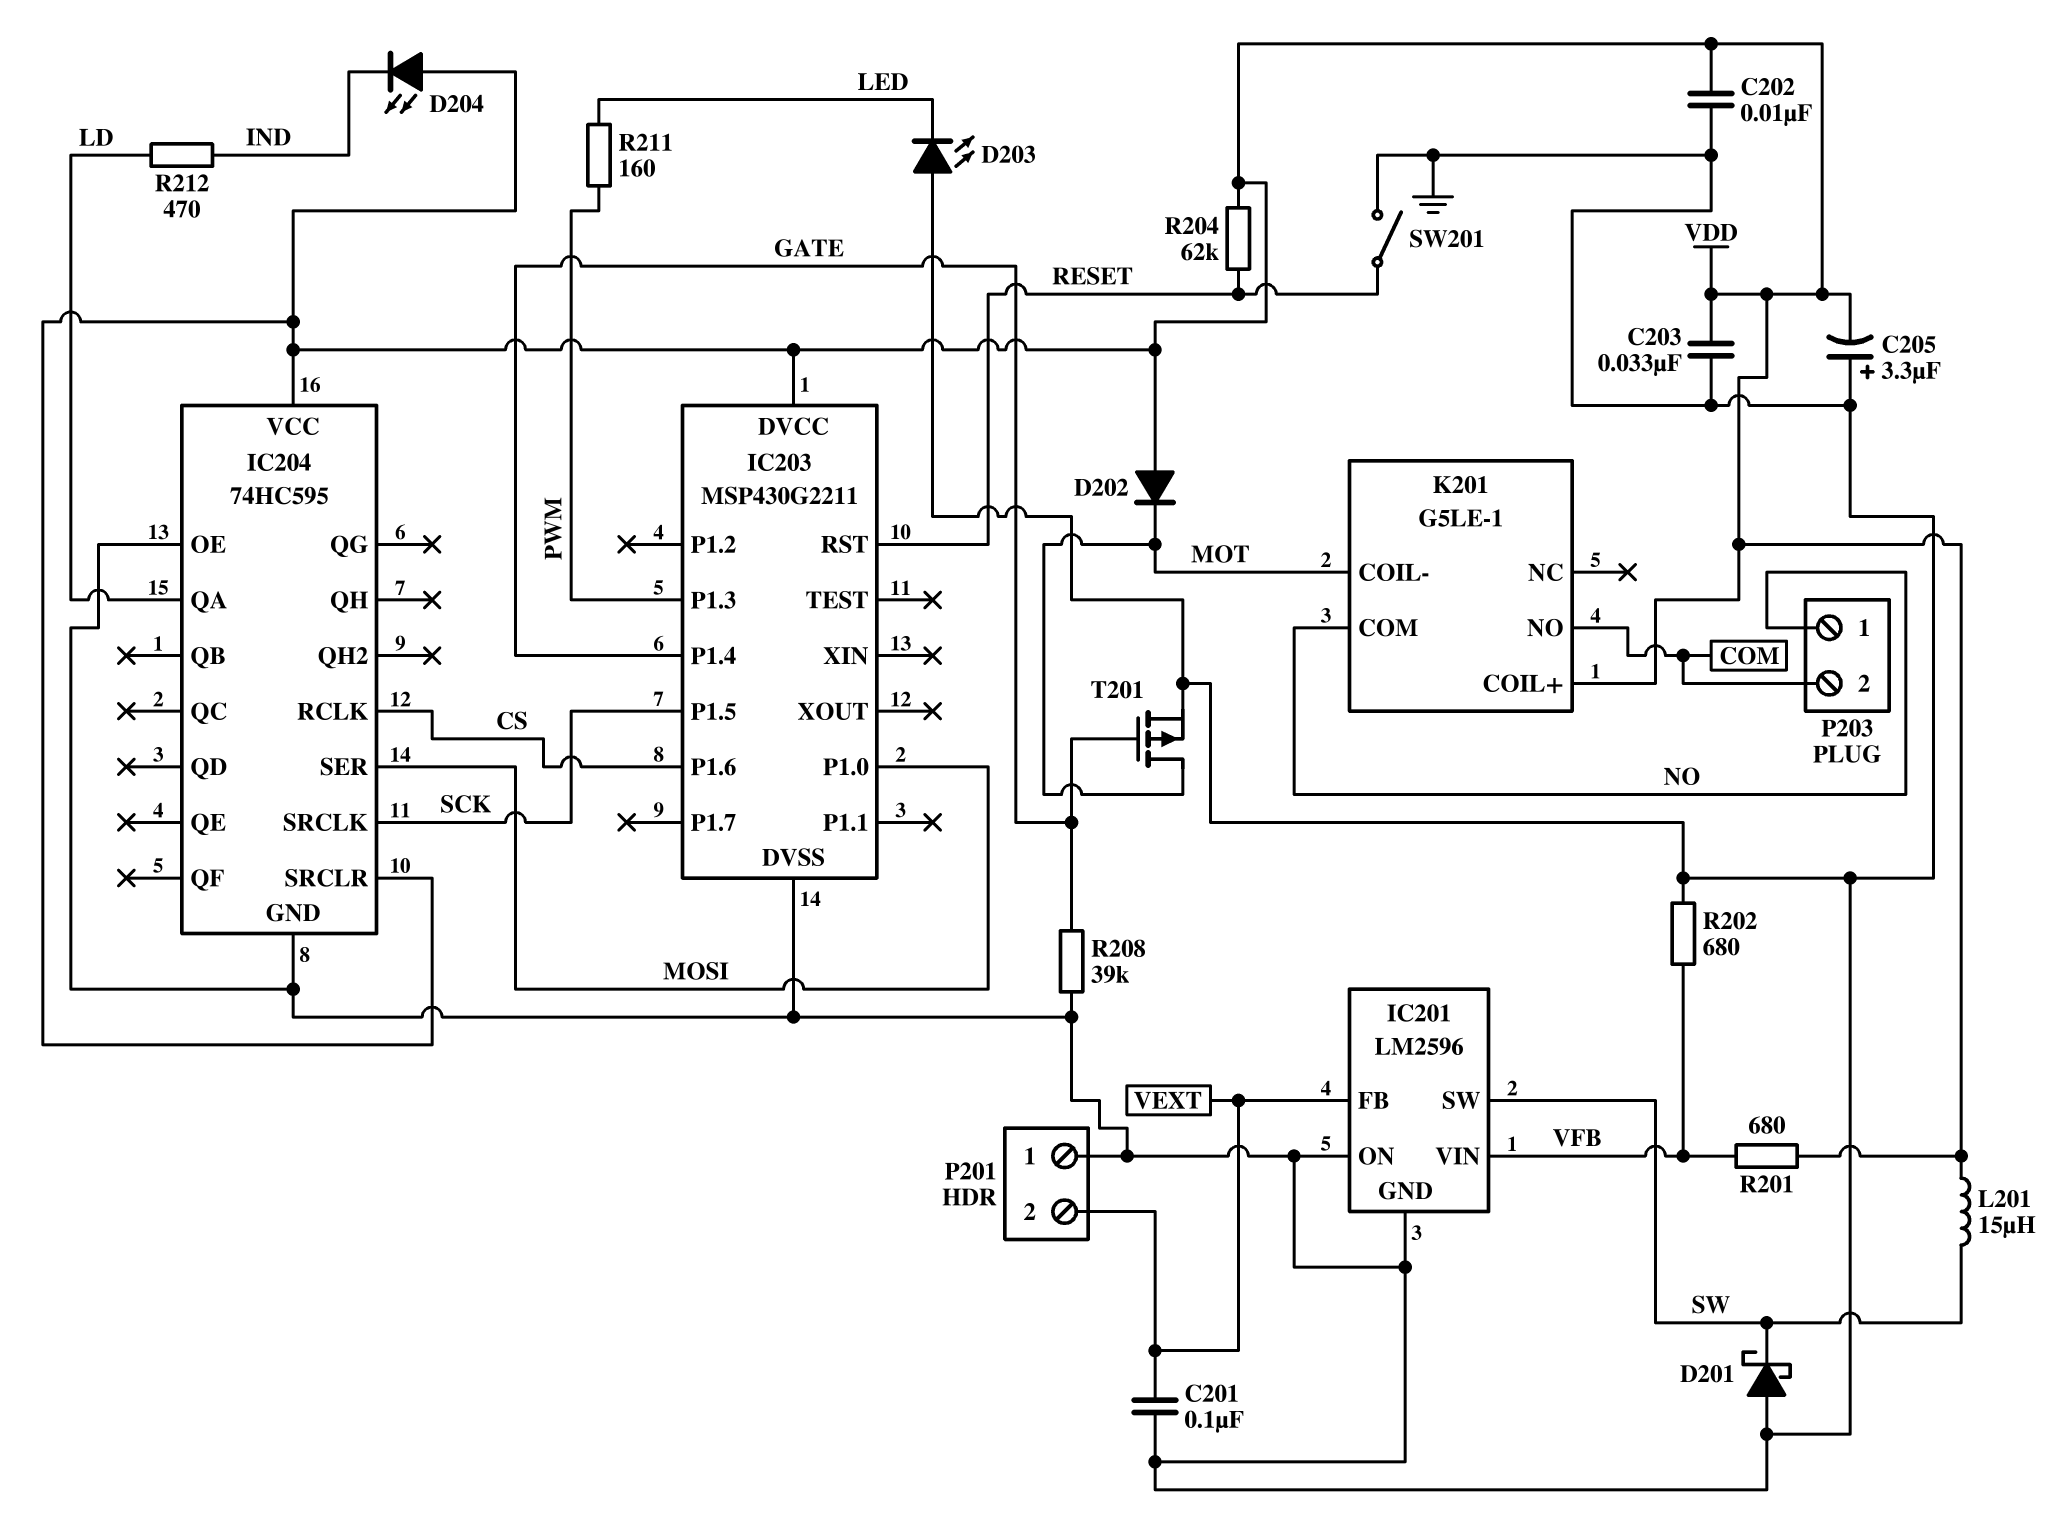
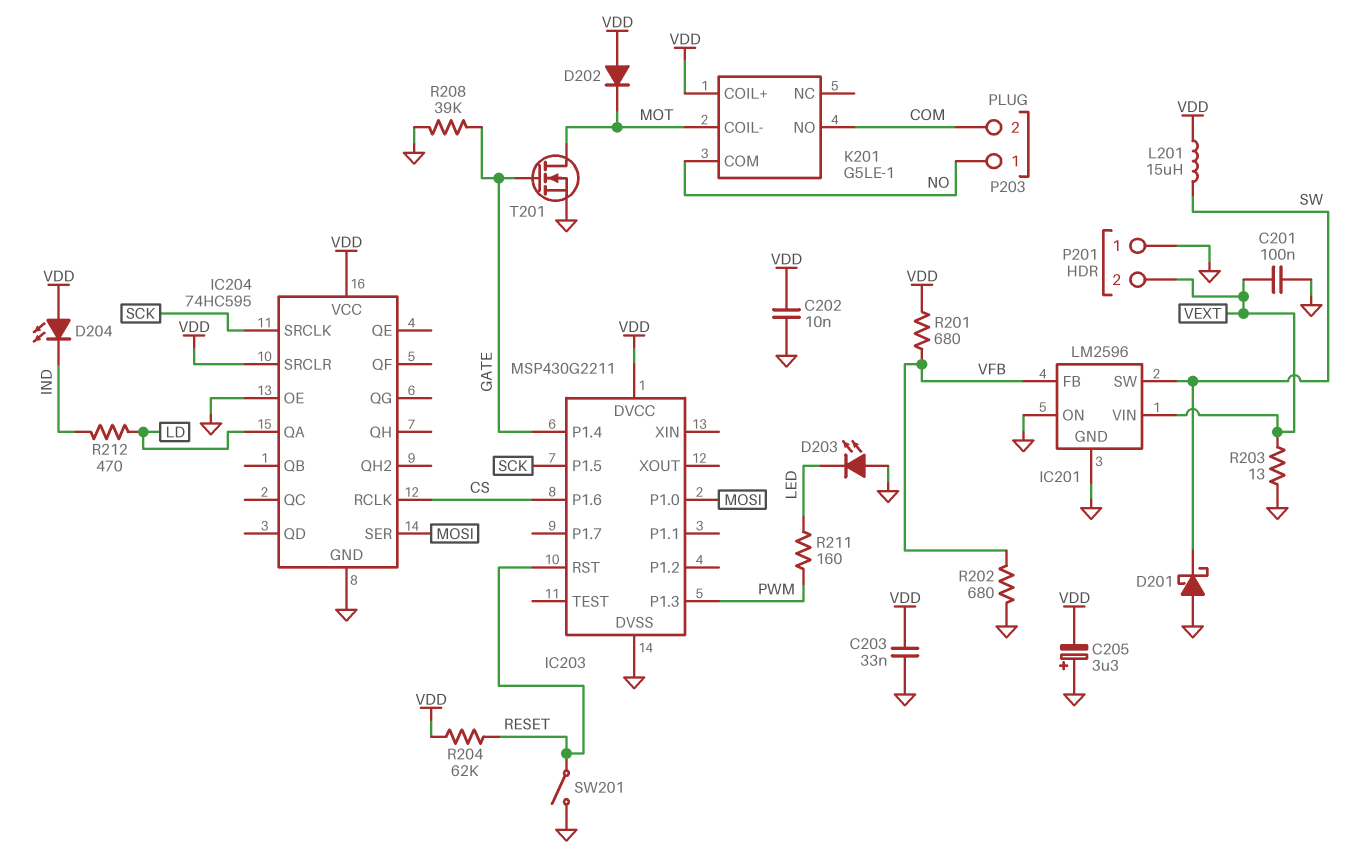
IC201 pin FB: VEXT -> VFB
IC201 pin VIN: VFB -> VEXT
R203: none -> 13 (GND, VEXT)
T201: PMOS (G GATE, D MOT, S GND) -> NMOS (G GATE, D MOT, S GND)

